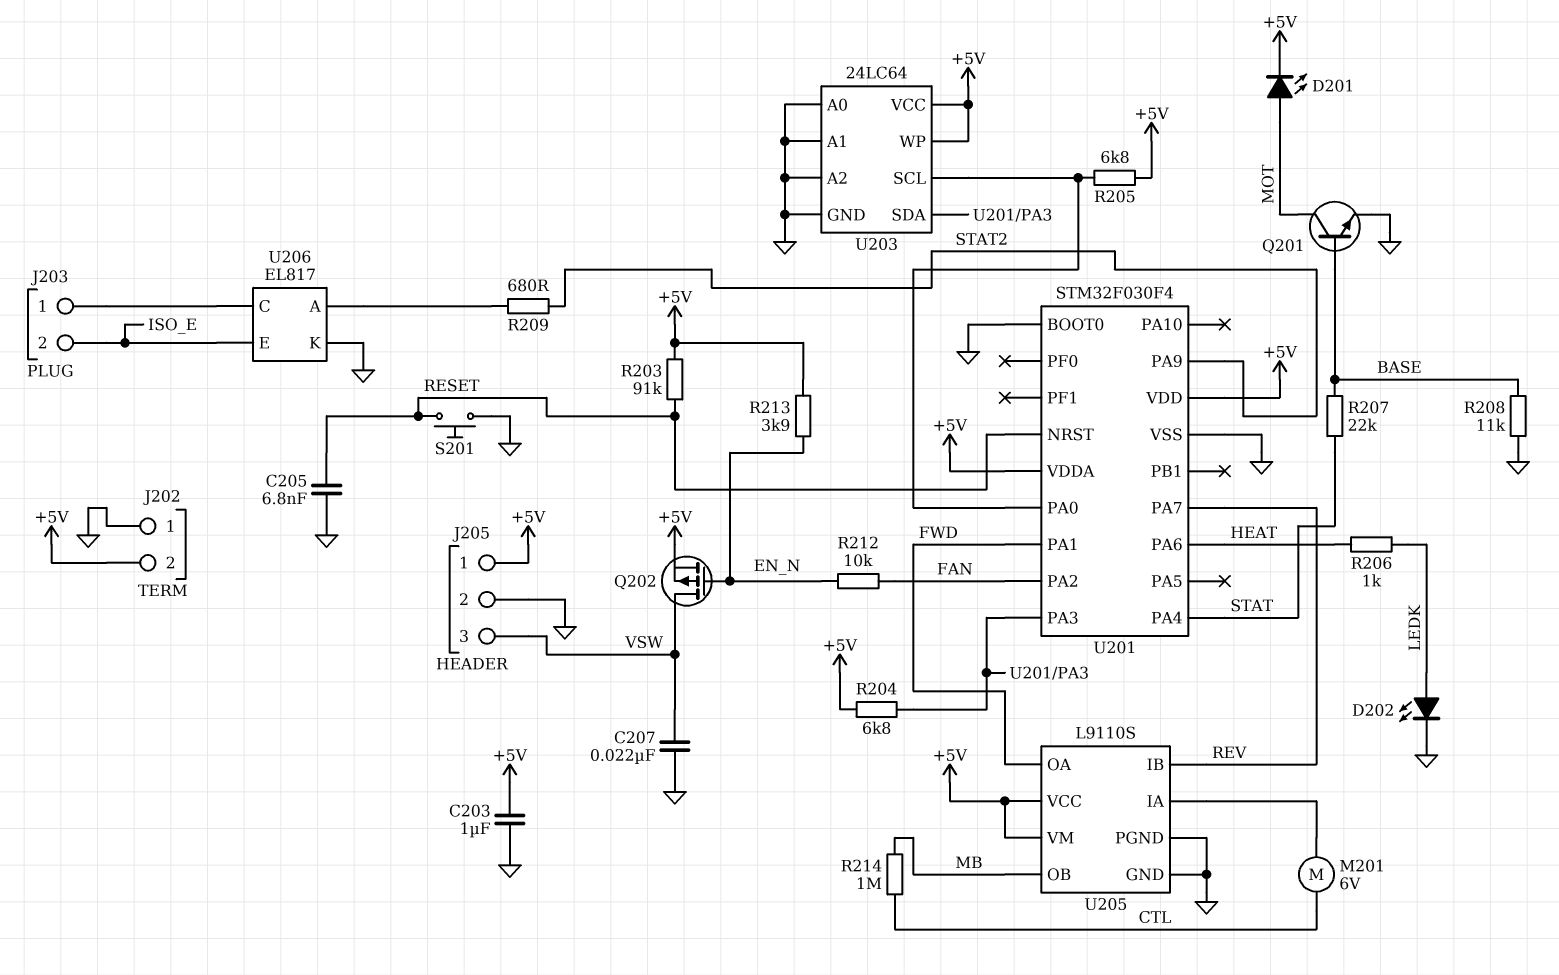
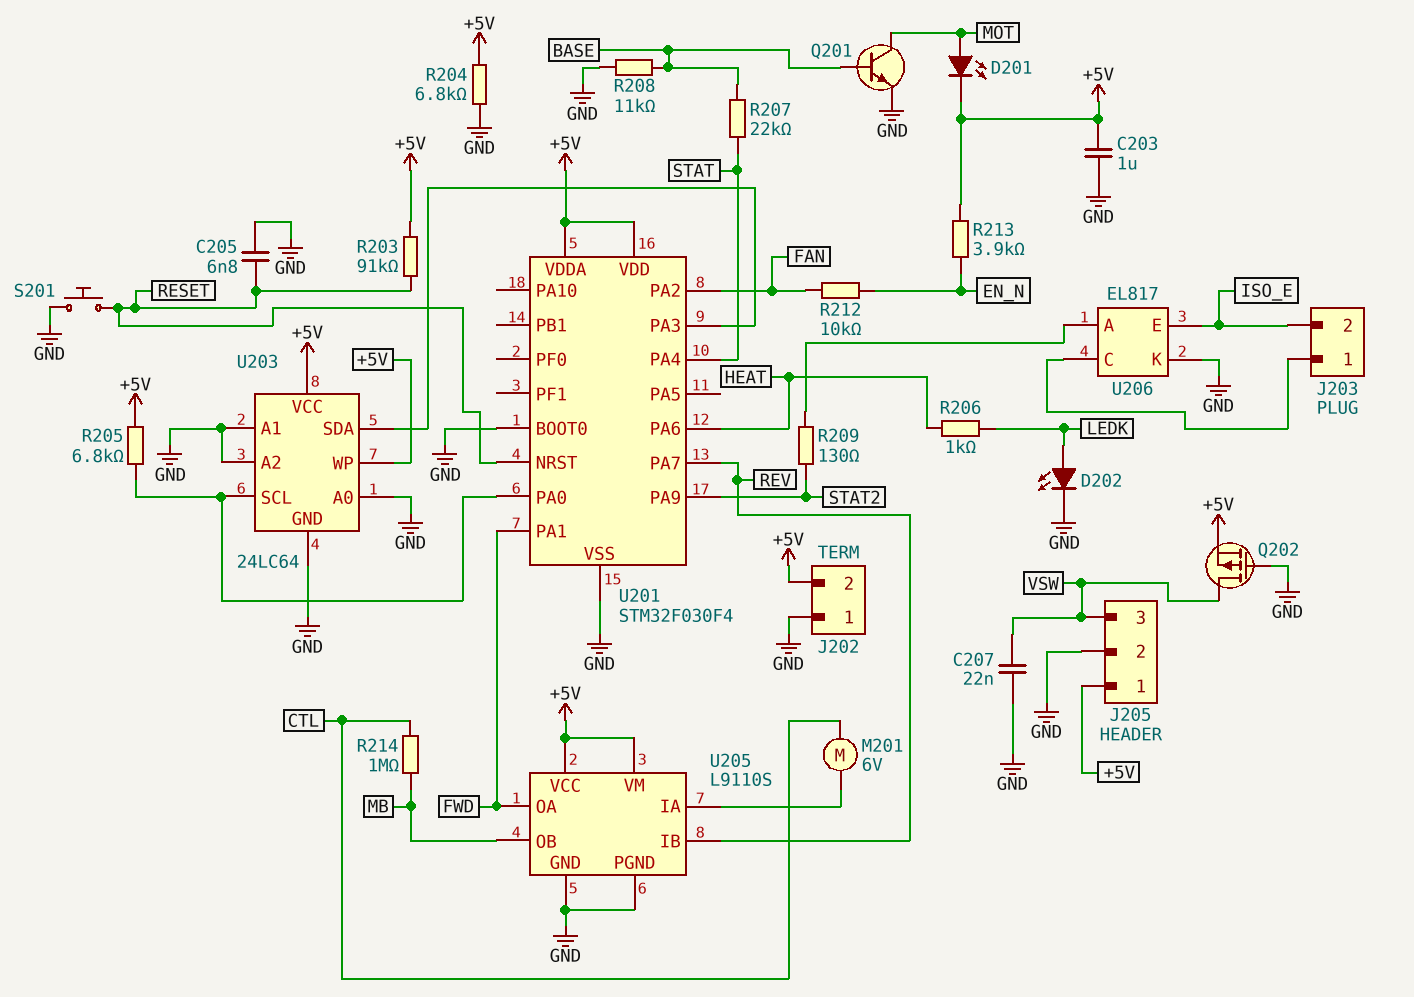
Q202: PMOS (G EN_N, D VSW, S +5V) -> PMOS (G GND, D VSW, S +5V)
R204: 6.8k (+5V, U201/PA3) -> 6.8k (+5V, GND)
R209: 680 (STAT2, U206/A) -> 130 (STAT2, U206/A)

